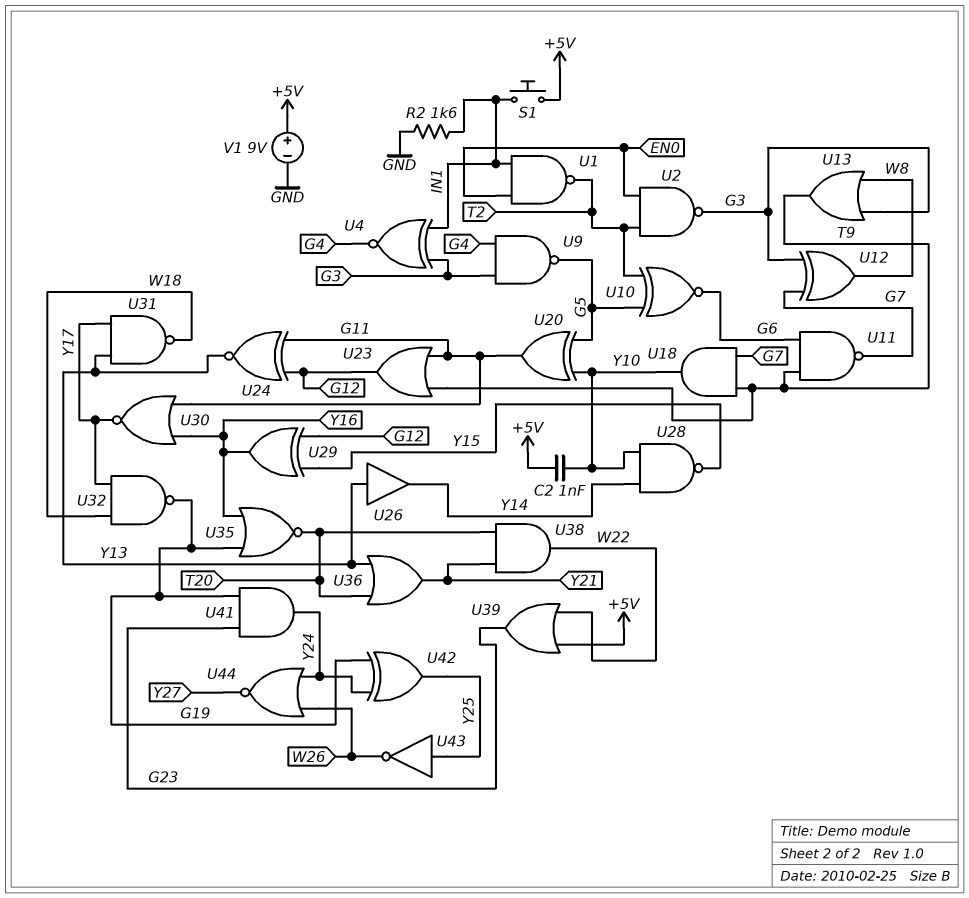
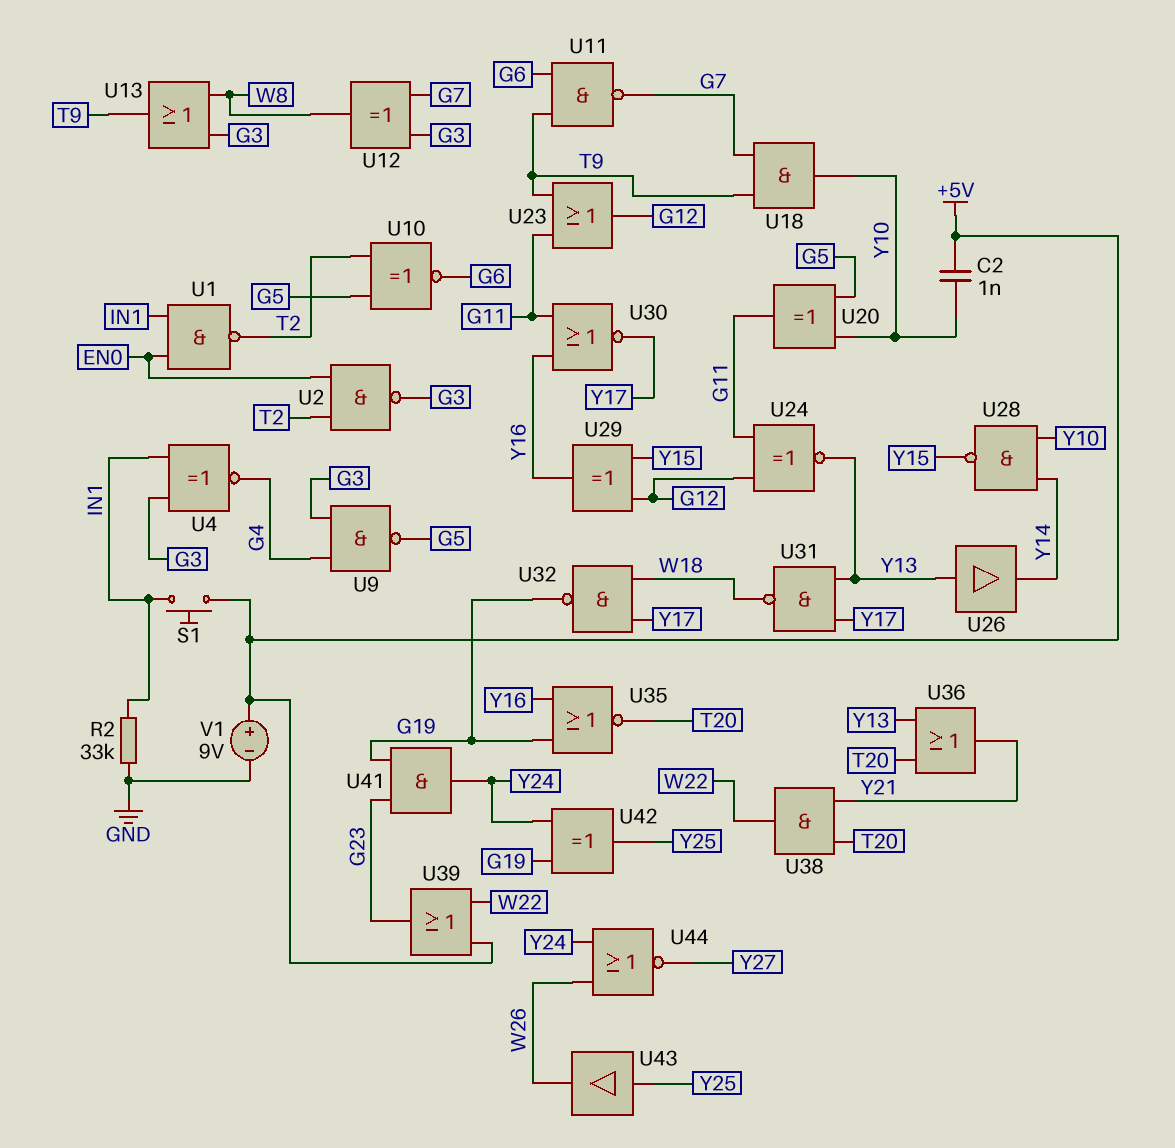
R2: 1.6k (GND, IN1) -> 33k (GND, IN1)
U43: NOT (in Y25, out W26) -> buffer (in Y25, out W26)

